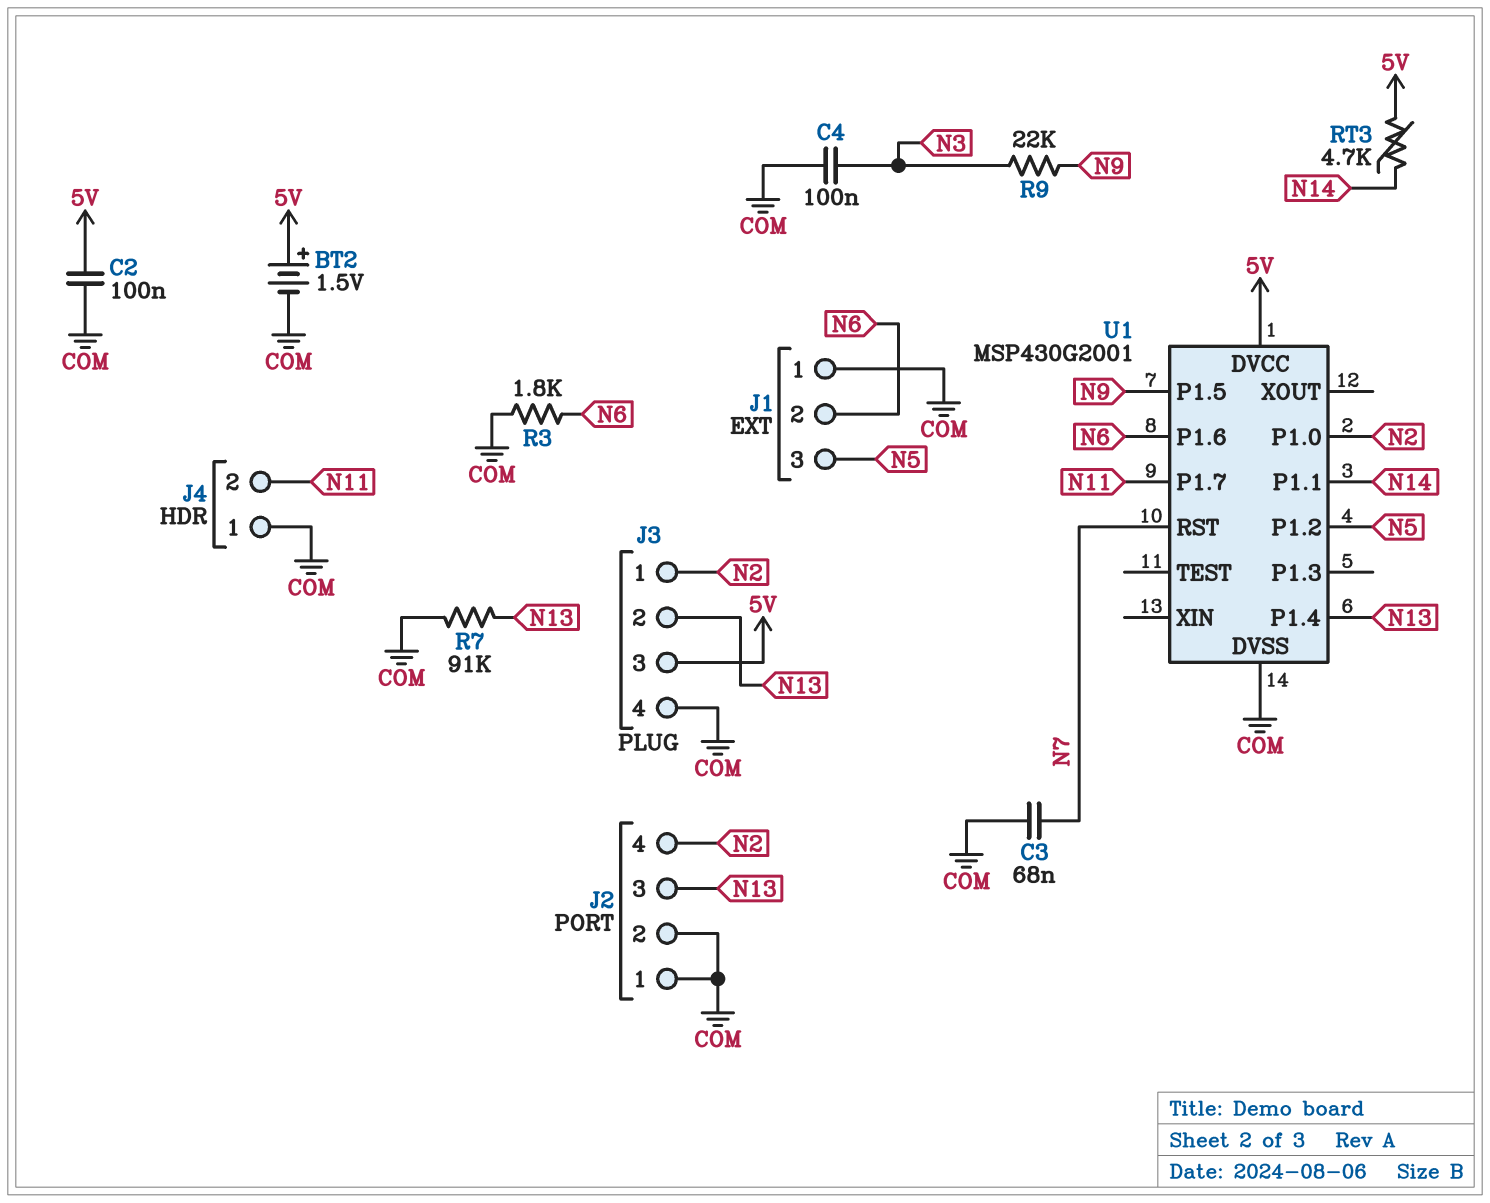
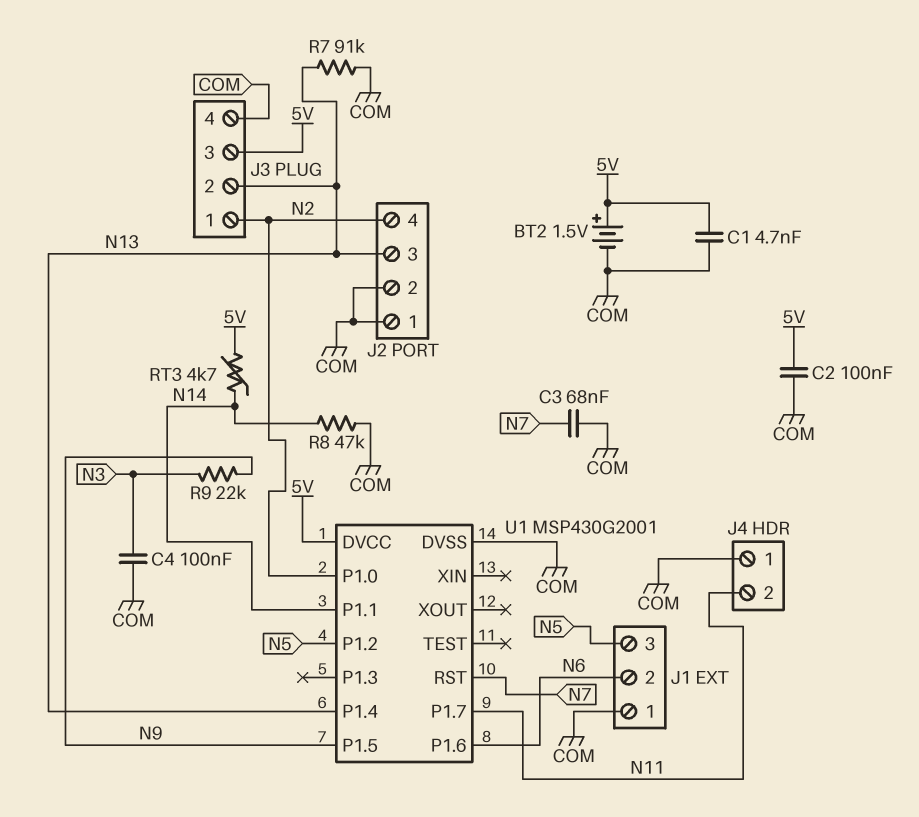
C1: none -> 4.7nF (5V, COM)
R3: 1.8k (COM, N6) -> none
R8: none -> 47k (COM, N14)

